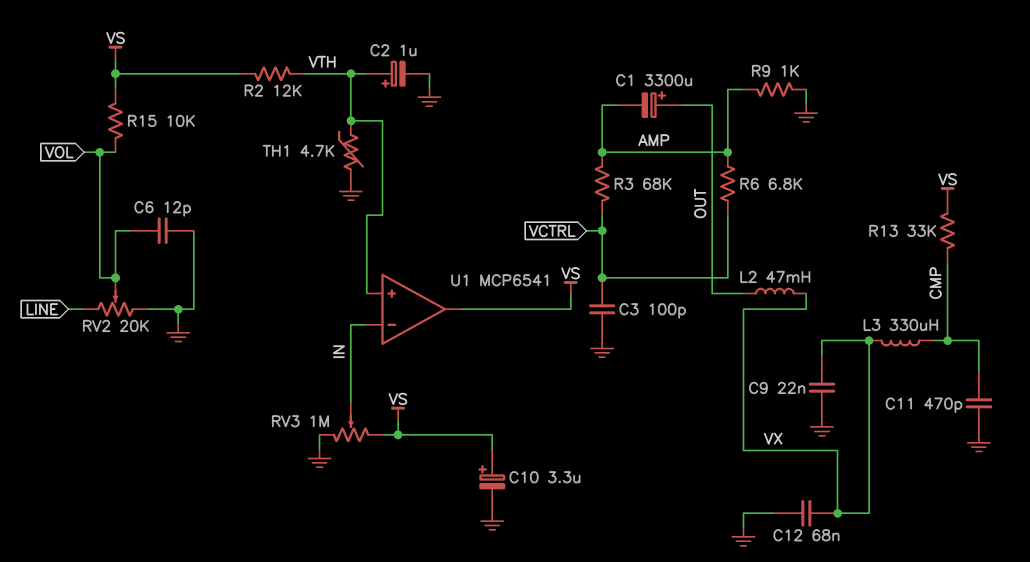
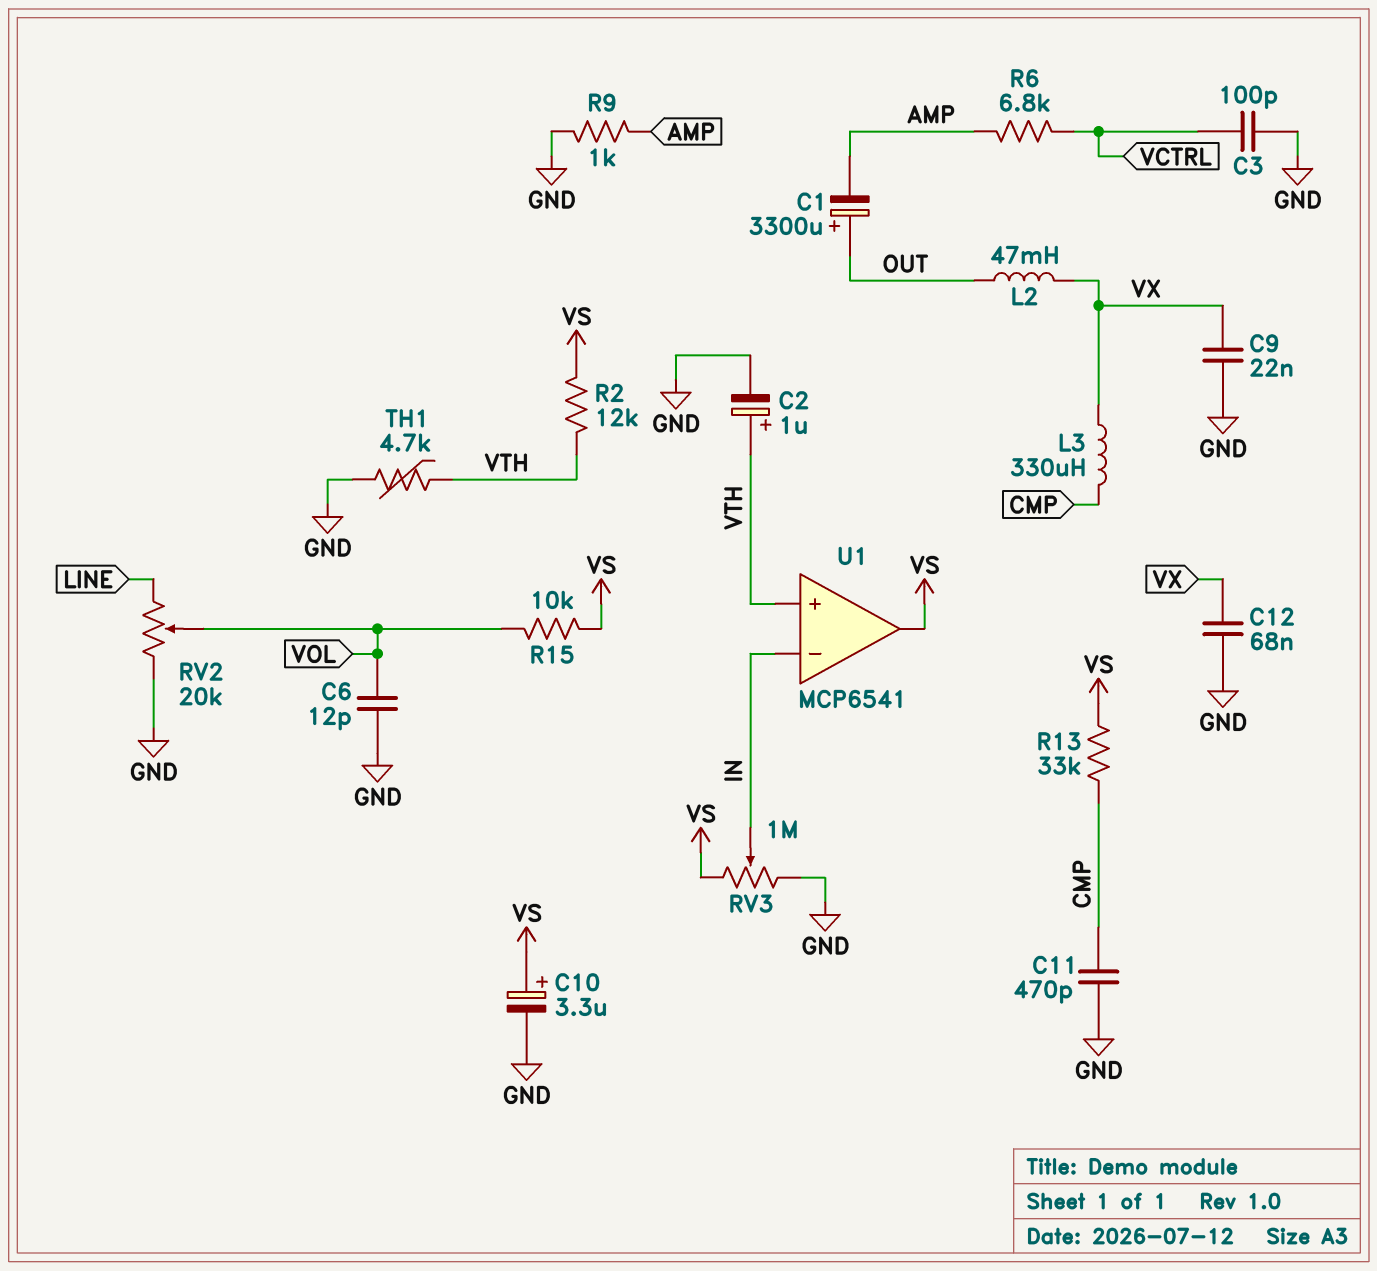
R3: 68k (AMP, VCTRL) -> none

